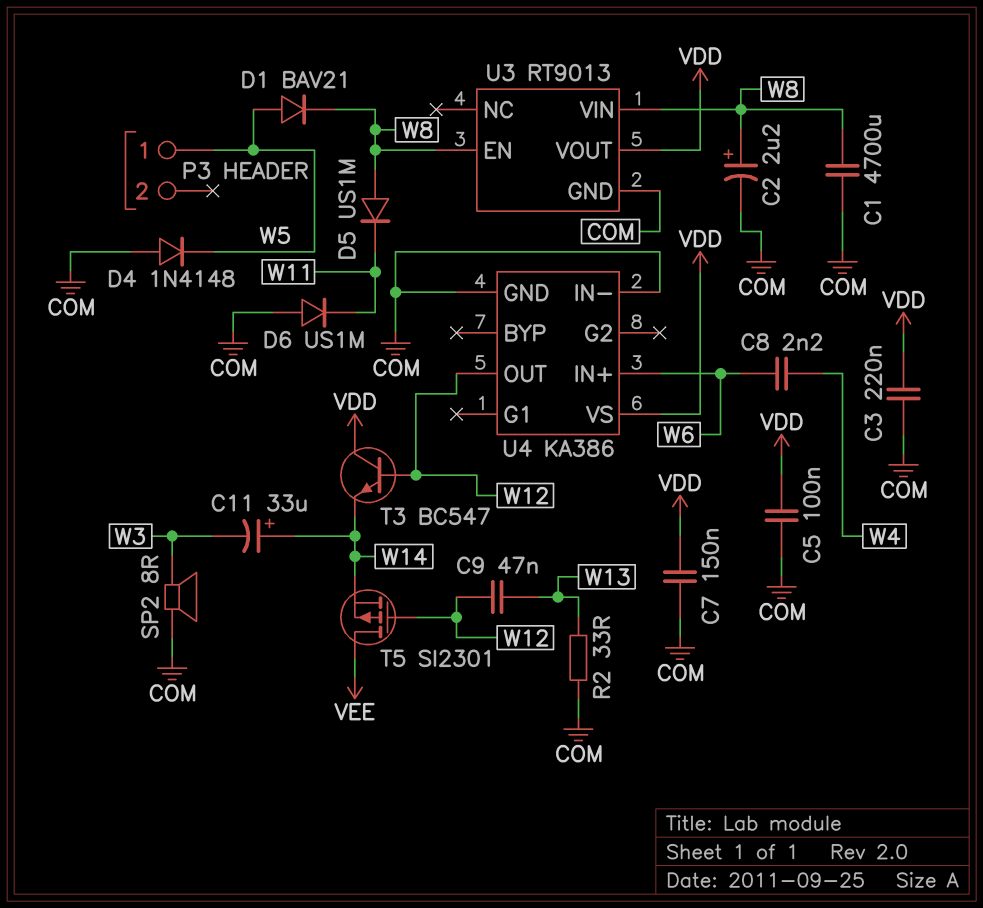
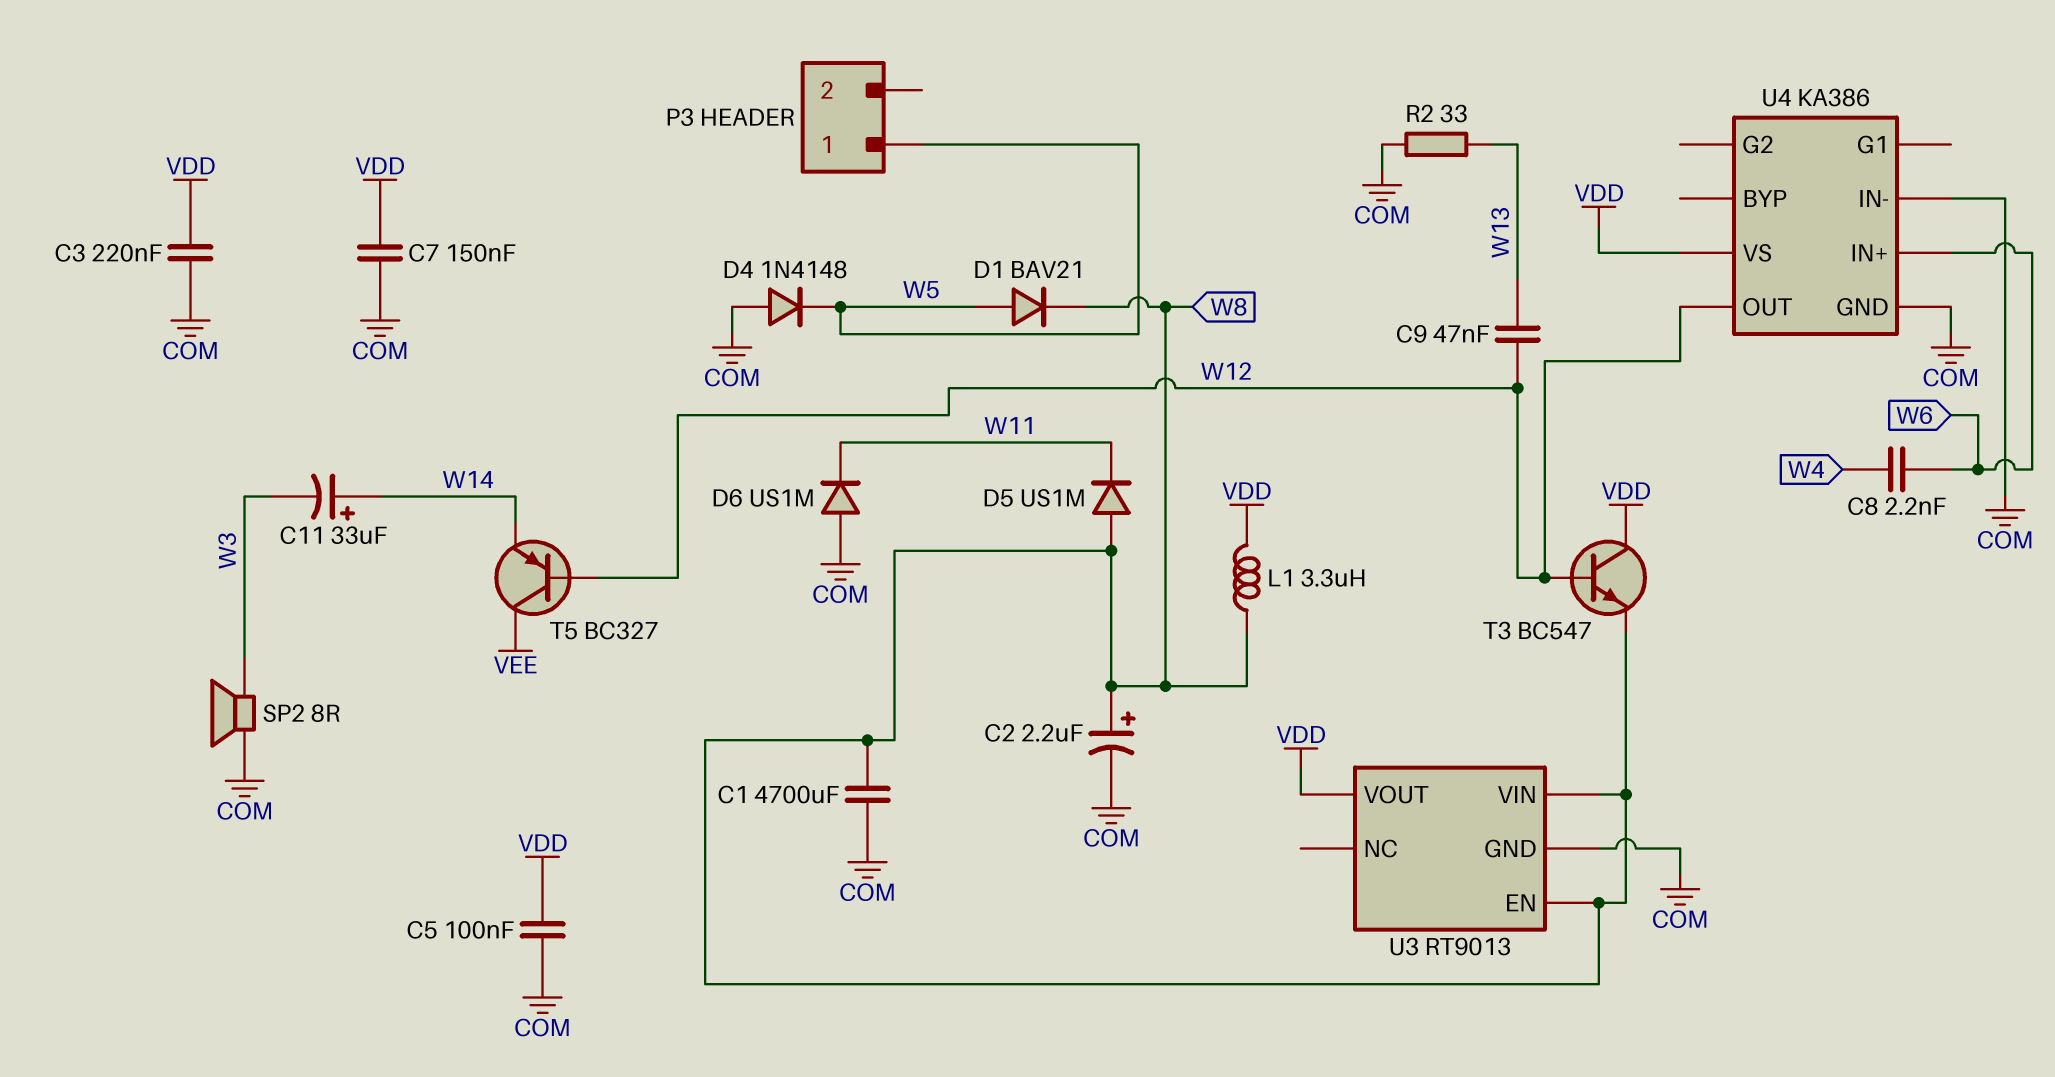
L1: none -> 3.3uH (VDD, W8)
T3: NPN BC547 (B W12, C VDD, E W14) -> NPN BC547 (B W12, C VDD, E W8)
T5: PMOS SI2301 (G W12, D VEE, S W14) -> PNP BC327 (B W12, C VEE, E W14)

